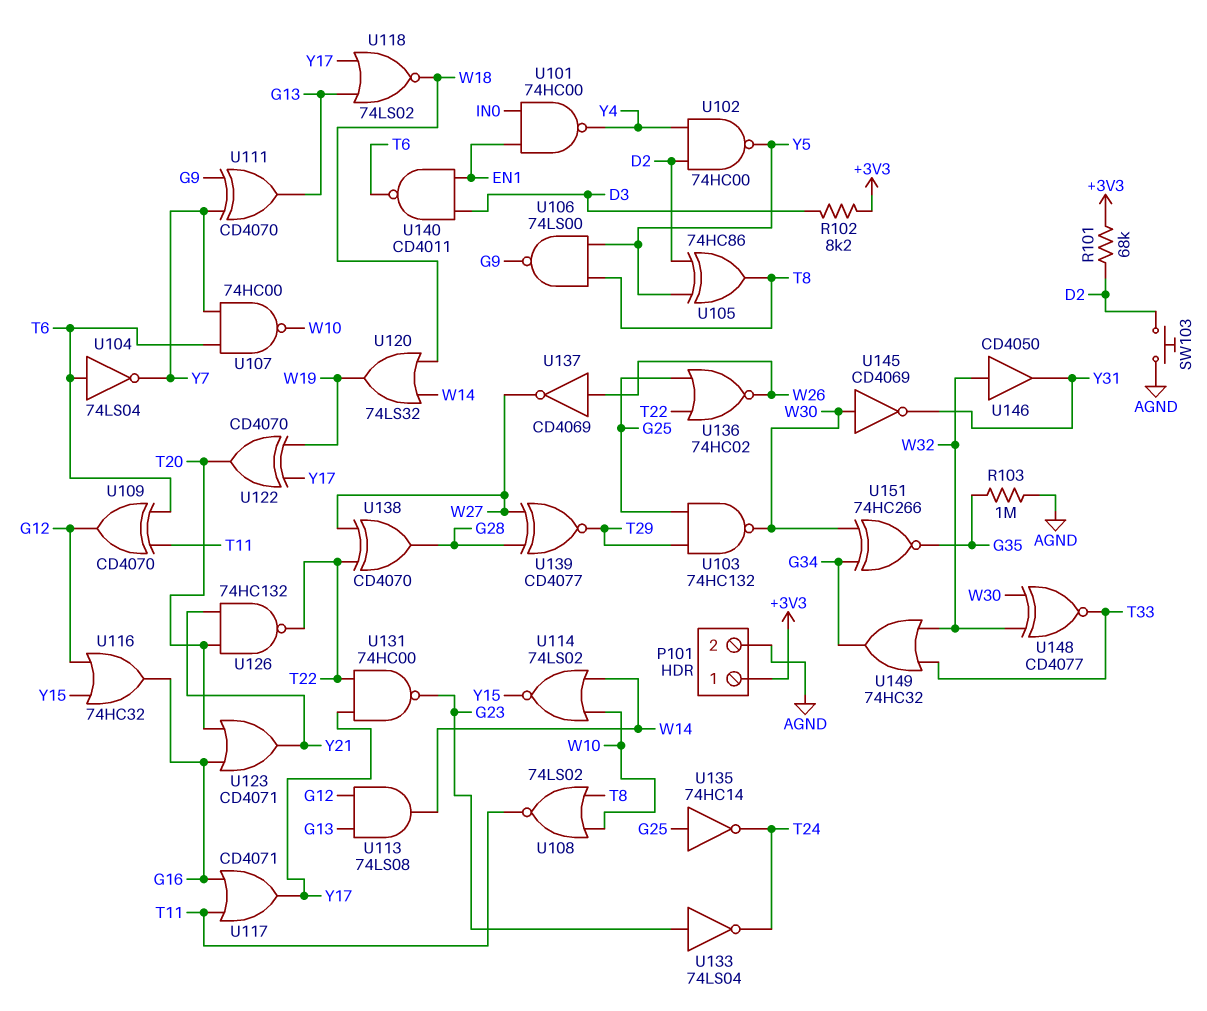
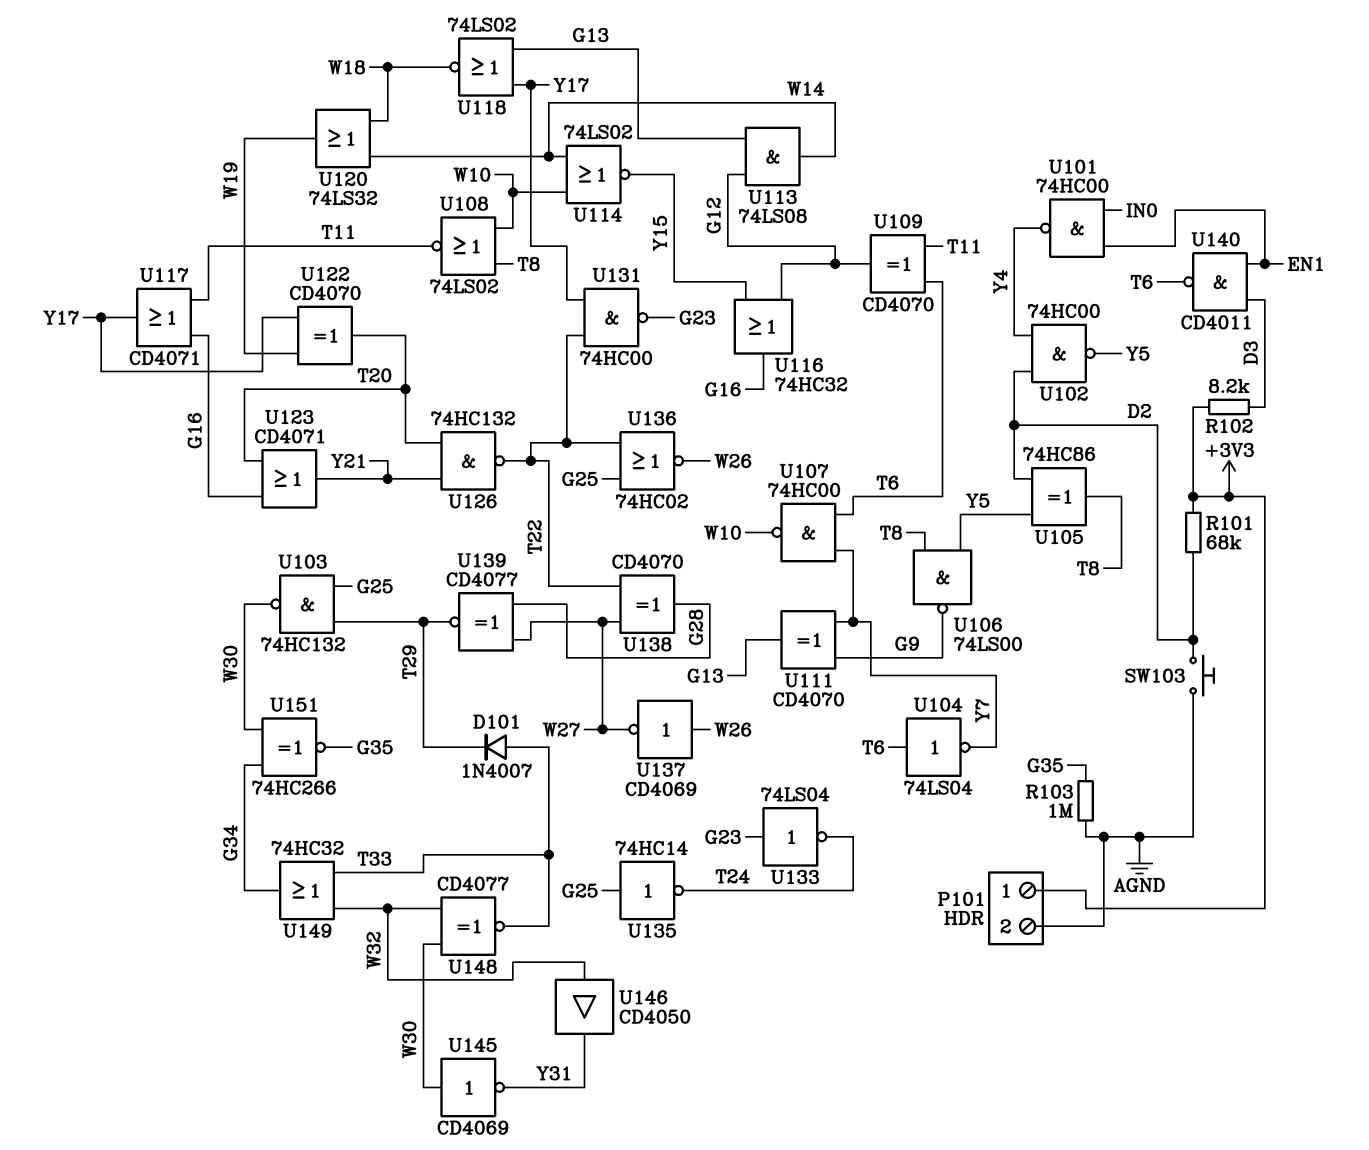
D101: none -> diode 1N4007 (A T33, K T29)

